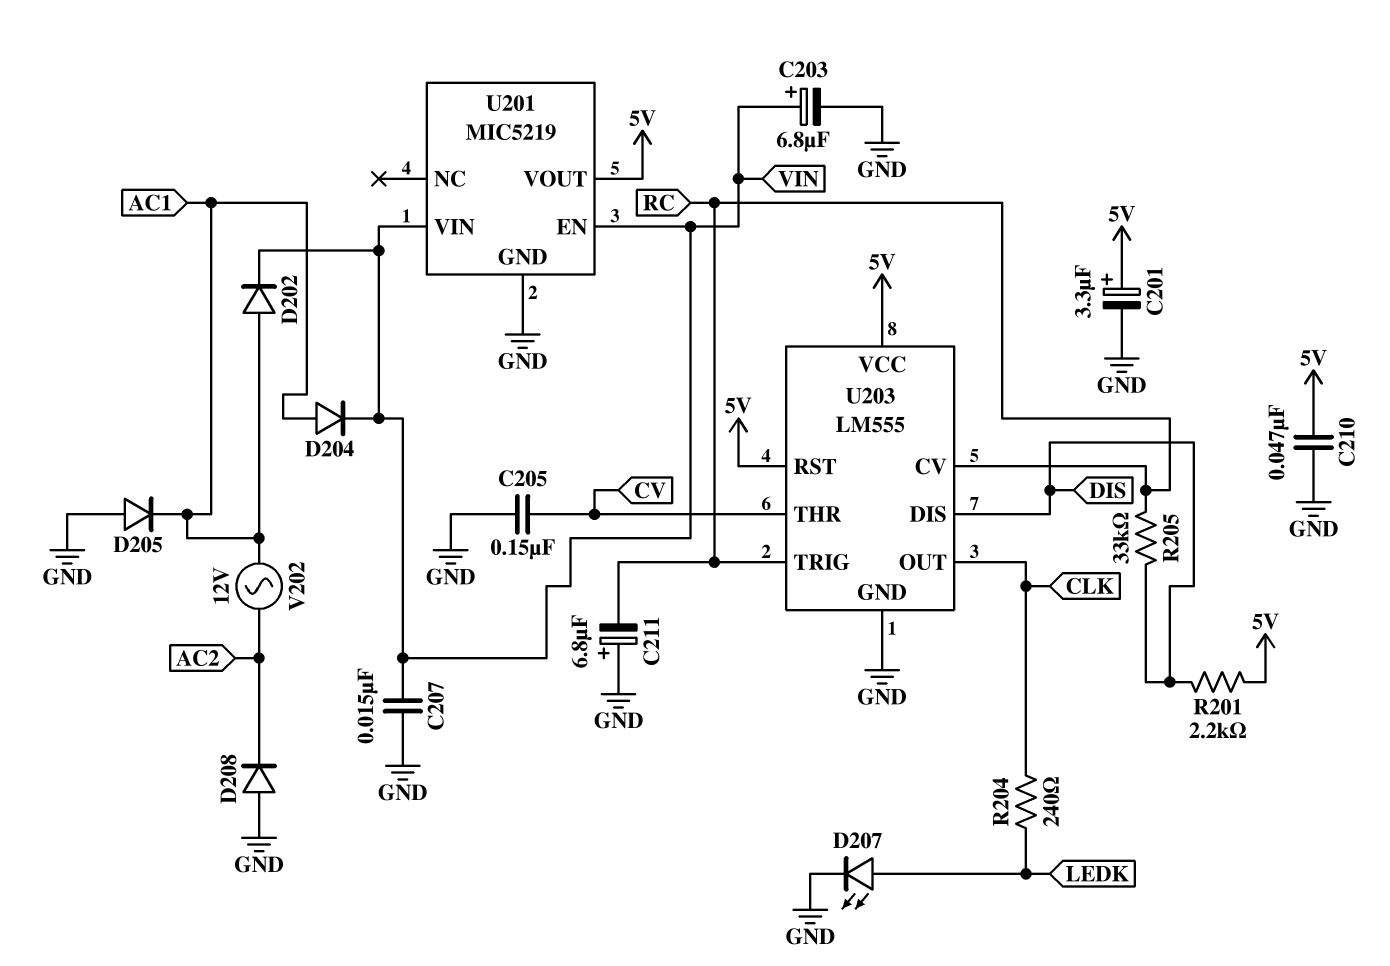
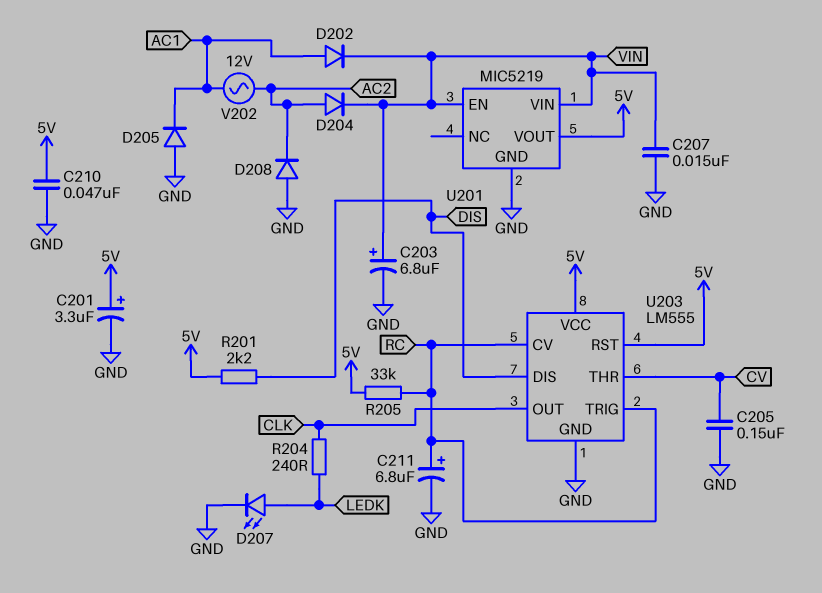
C211: 6.8uF (plus GND, minus RC) -> 6.8uF (plus RC, minus GND)
D204: diode (A AC1, K VIN) -> diode (A AC2, K VIN)
R205: 33k (DIS, RC) -> 33k (5V, RC)

